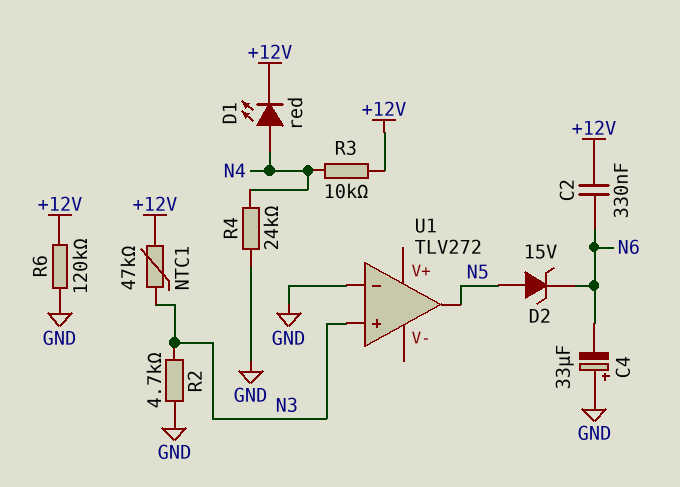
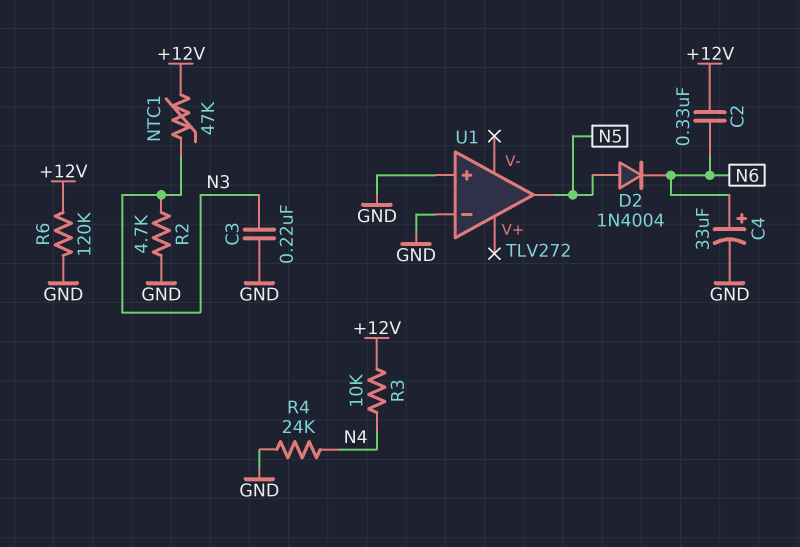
C3: none -> 220nF (GND, N3)
C4: 33uF (plus GND, minus N6) -> 33uF (plus N6, minus GND)
D1: LED red (A N4, K +12V) -> none
D2: zener 15V (A N5, K N6) -> diode 1N4004 (A N5, K N6)
U1 pin in+: N3 -> GND

